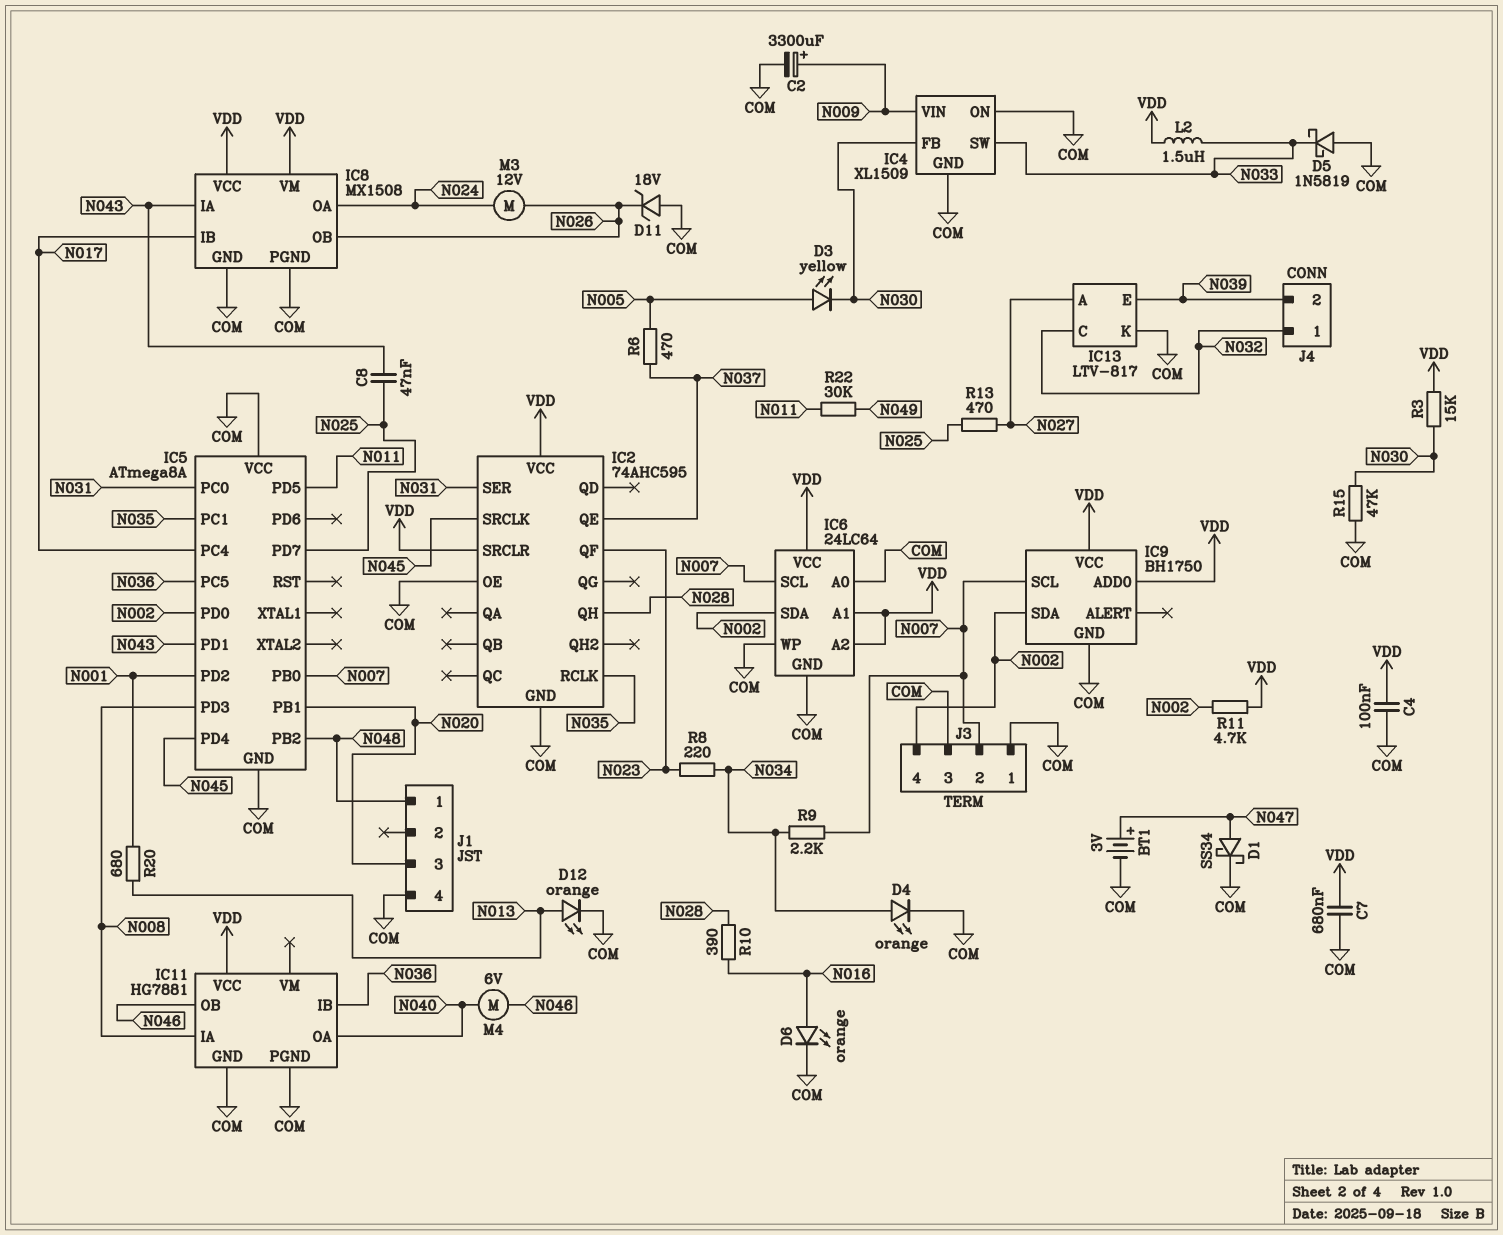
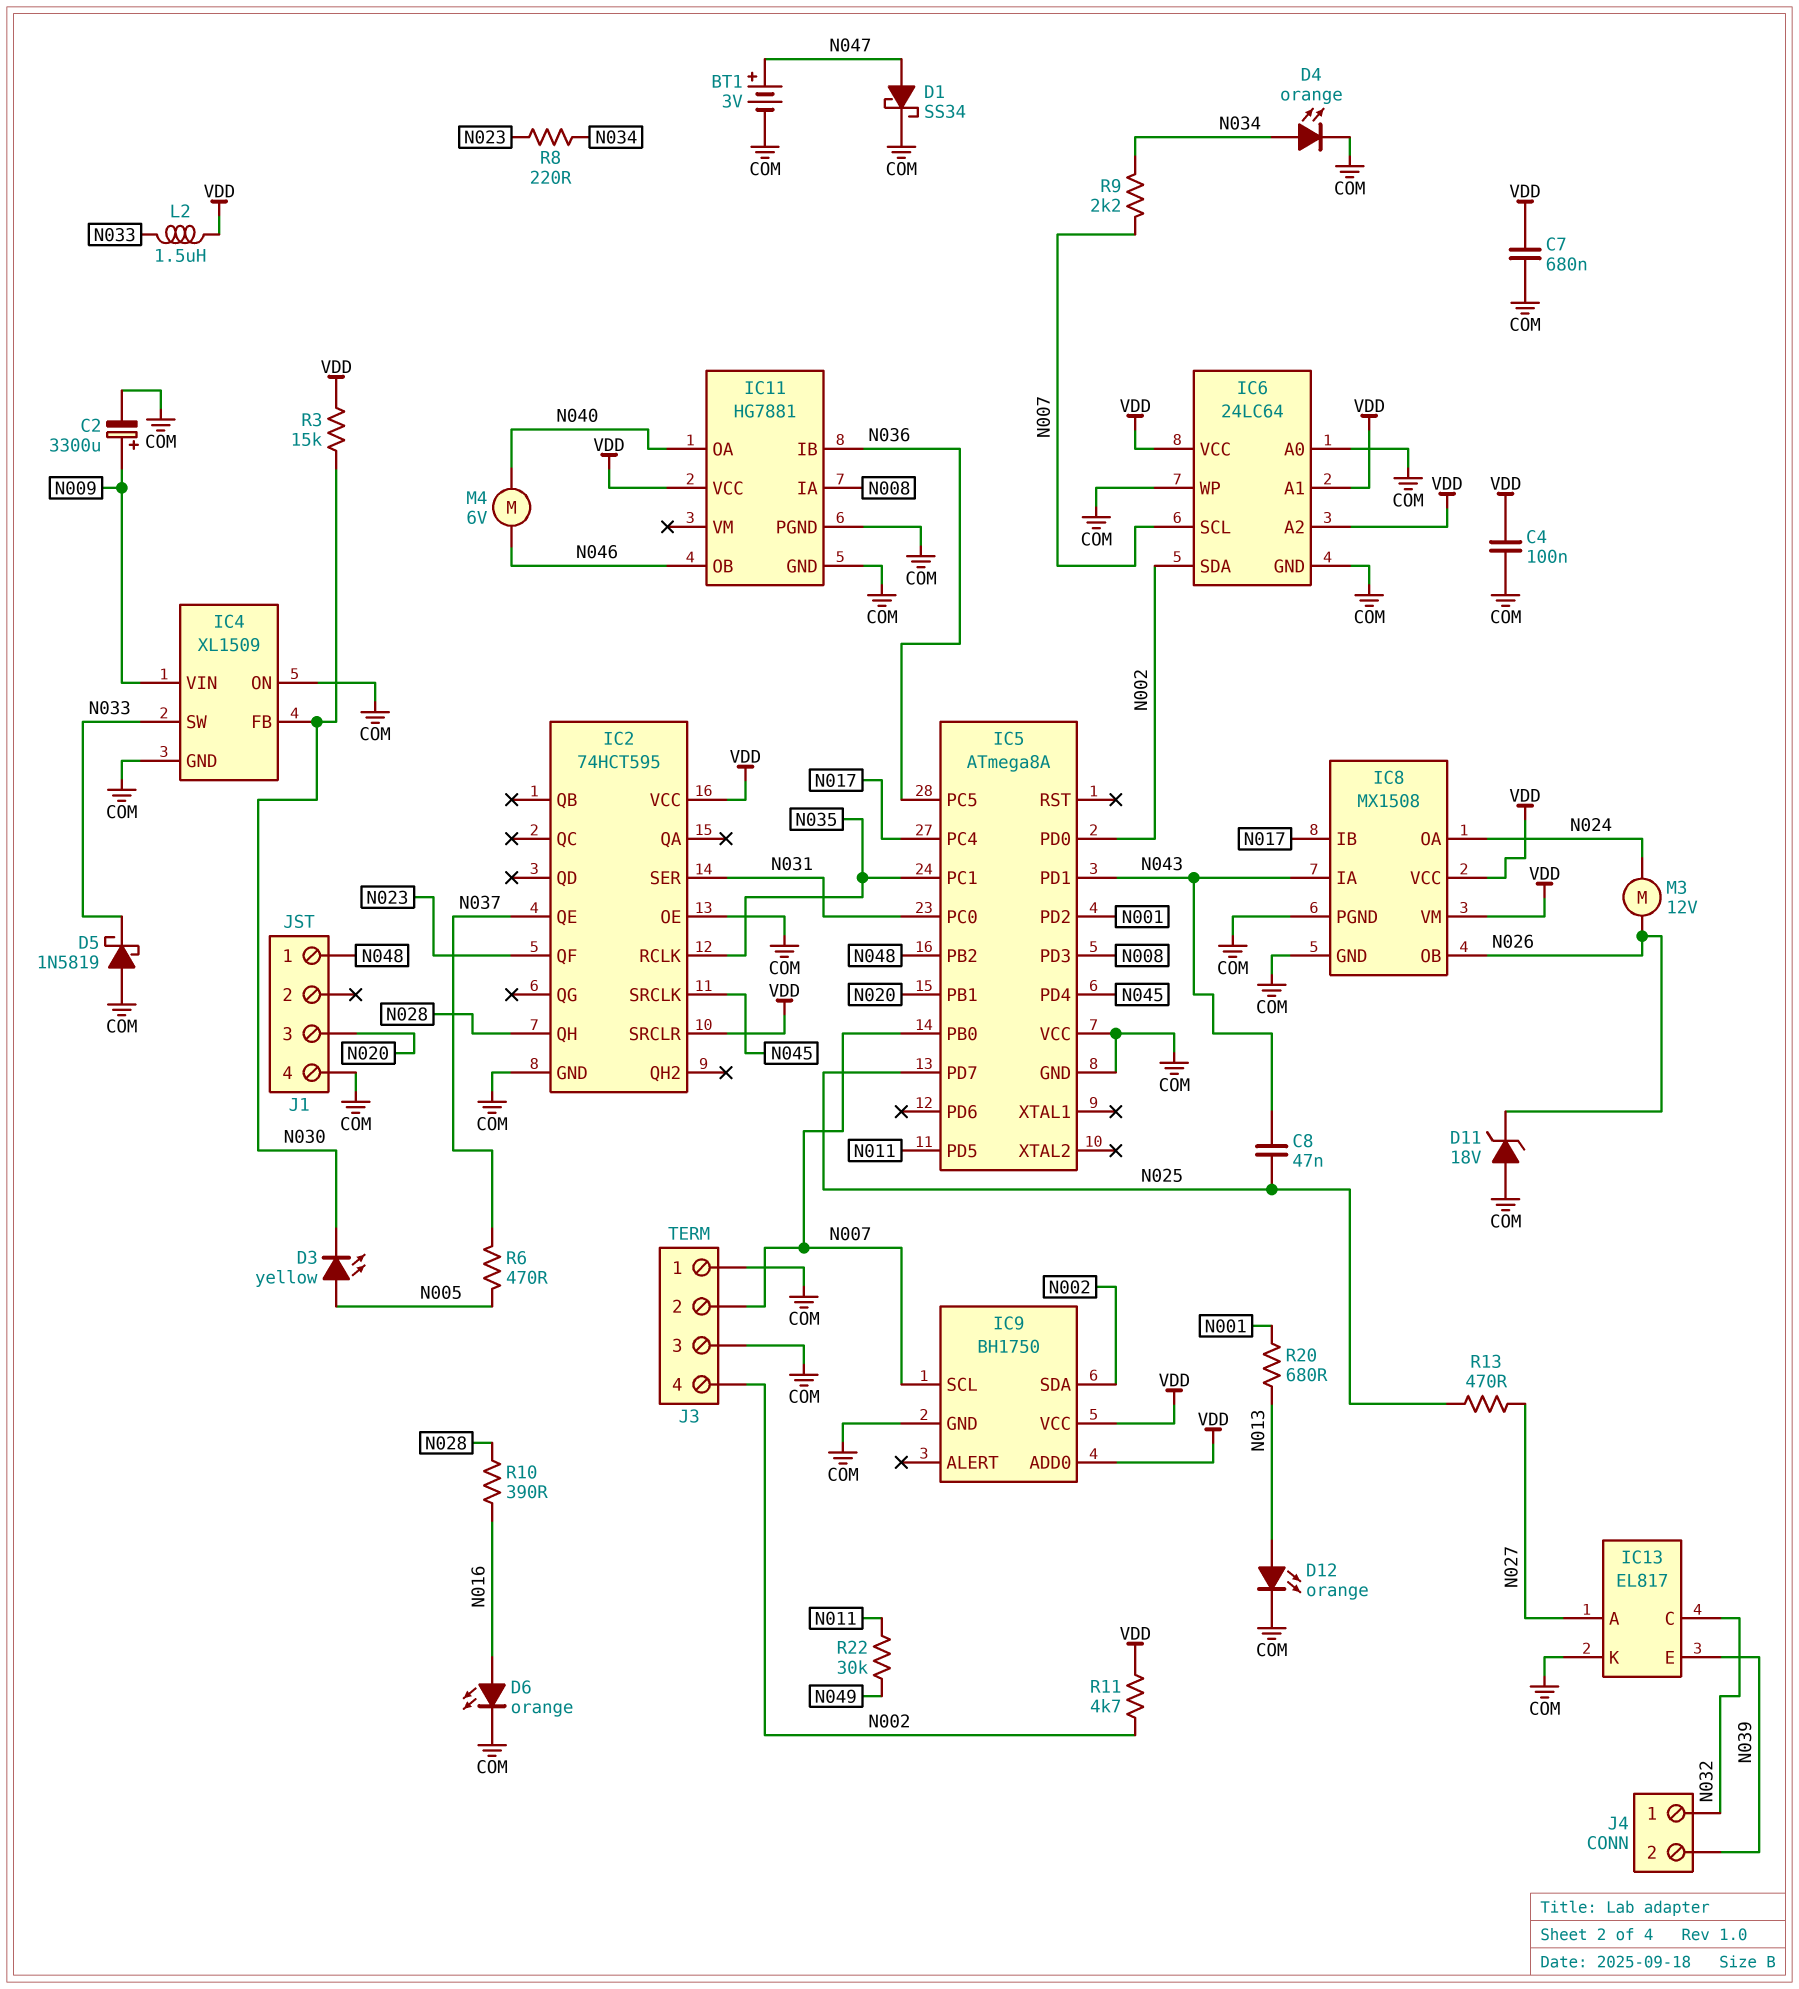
IC2: 74AHC595 -> 74HCT595
IC13: LTV-817 -> EL817
R15: 47k (COM, N030) -> none

